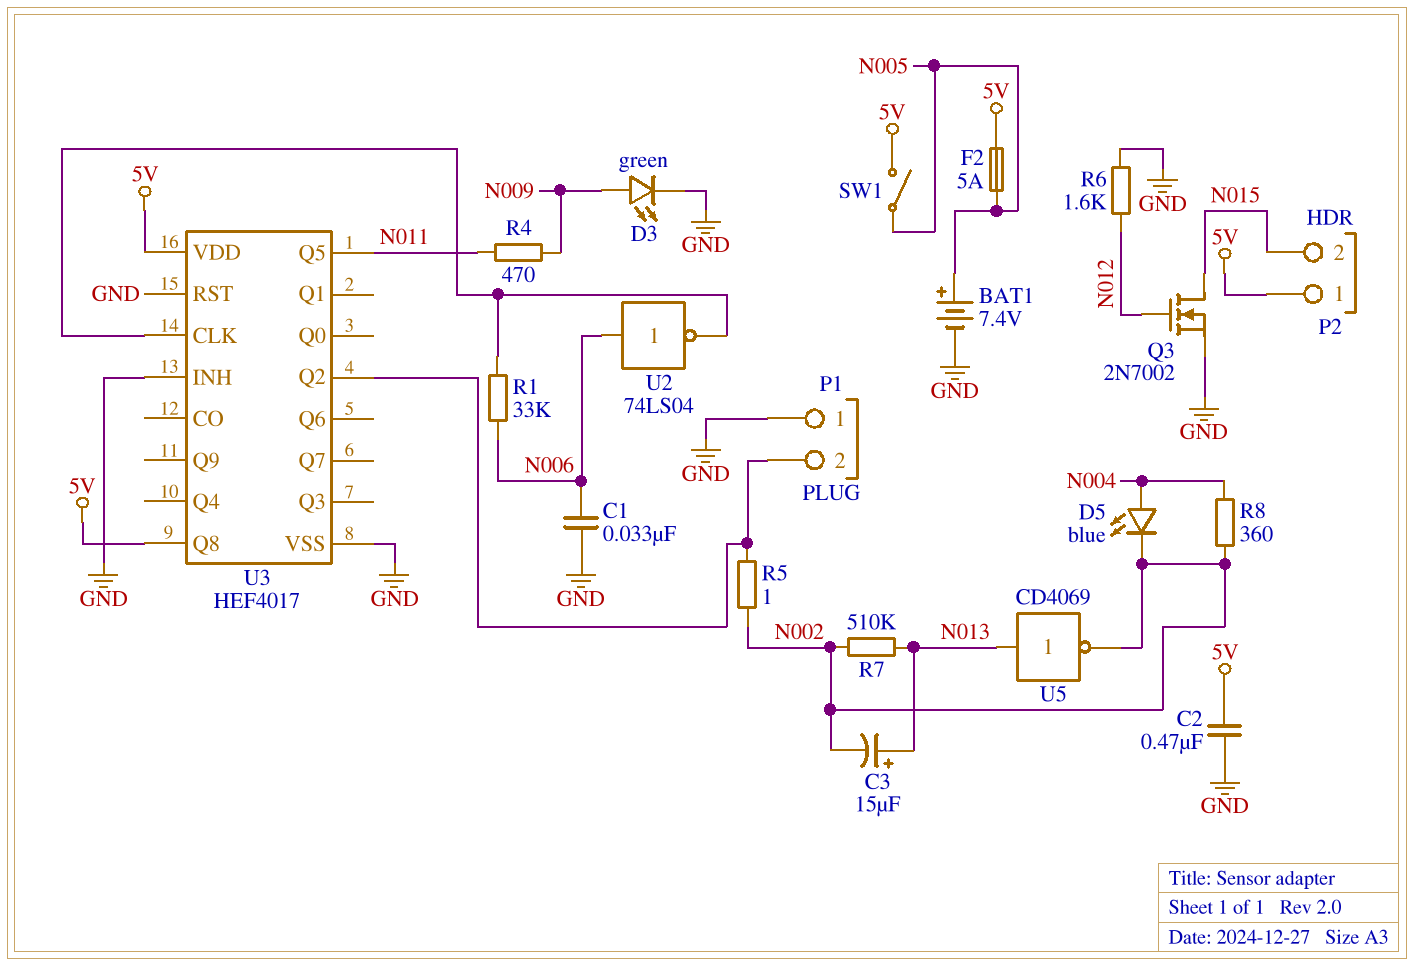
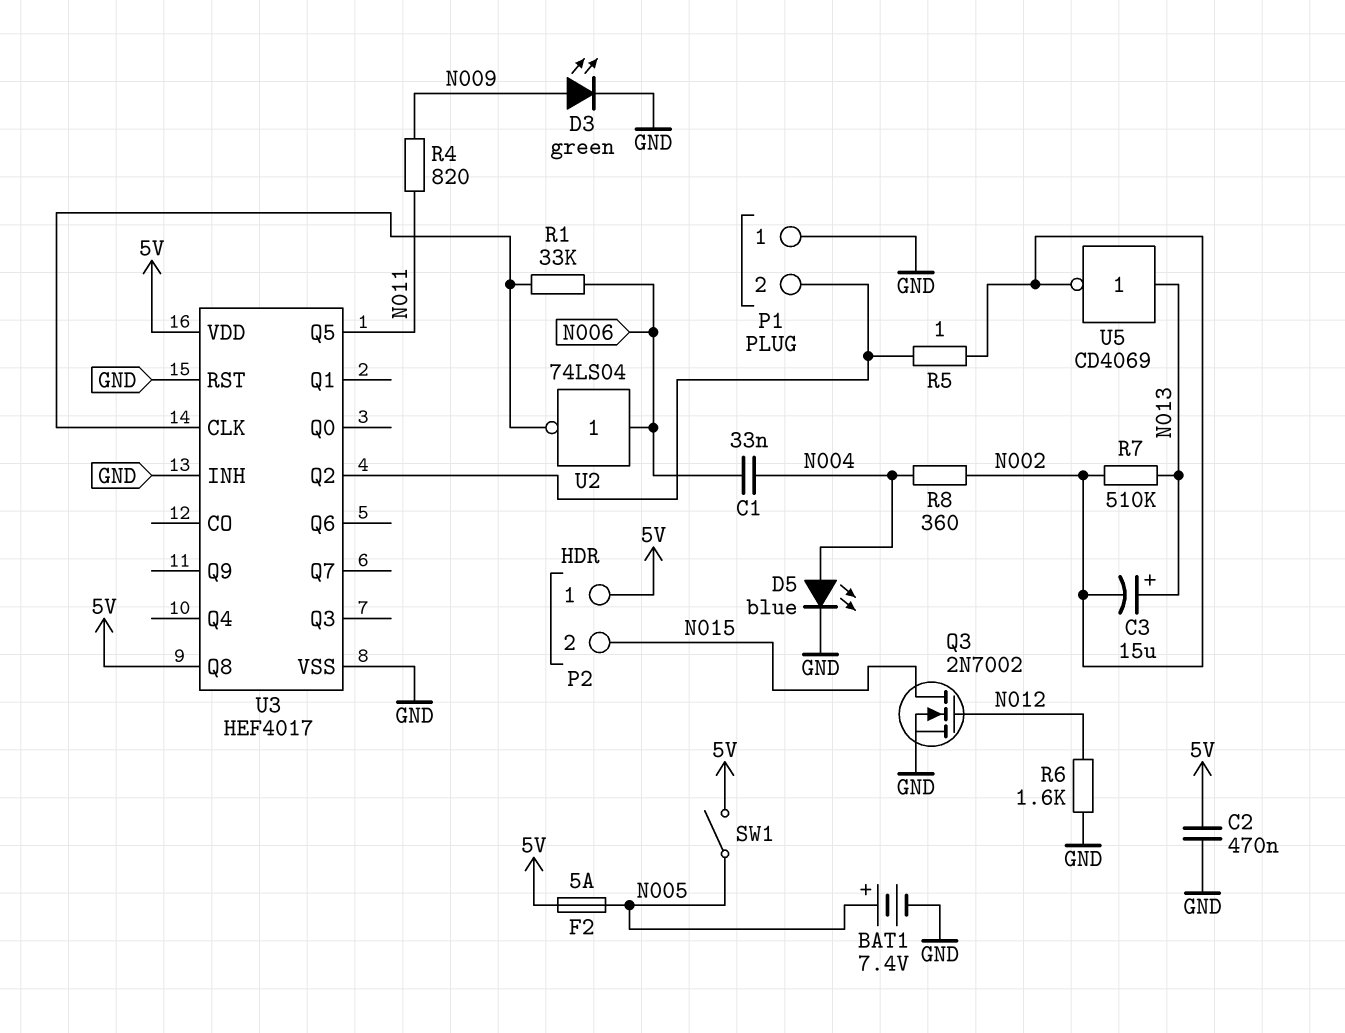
C1: 33nF (GND, N006) -> 33nF (N004, N006)
D5: LED blue (A N004, K N002) -> LED blue (A N004, K GND)
R4: 470 (N009, N011) -> 820 (N009, N011)

